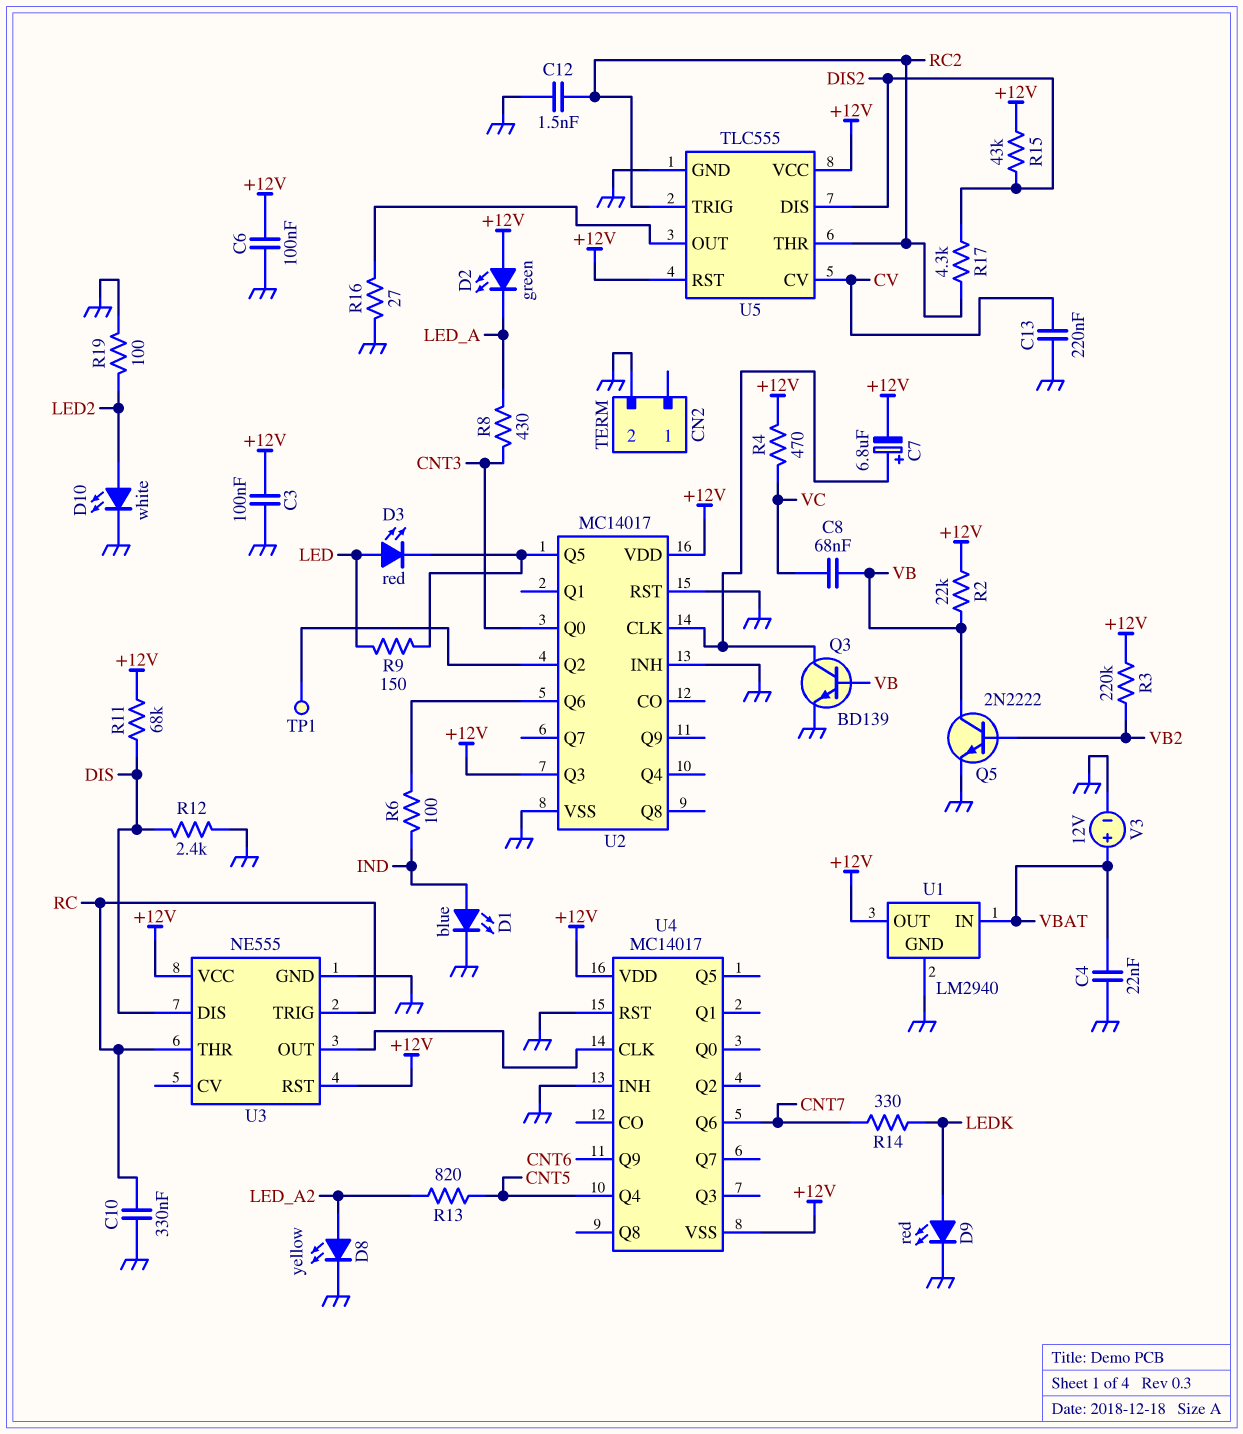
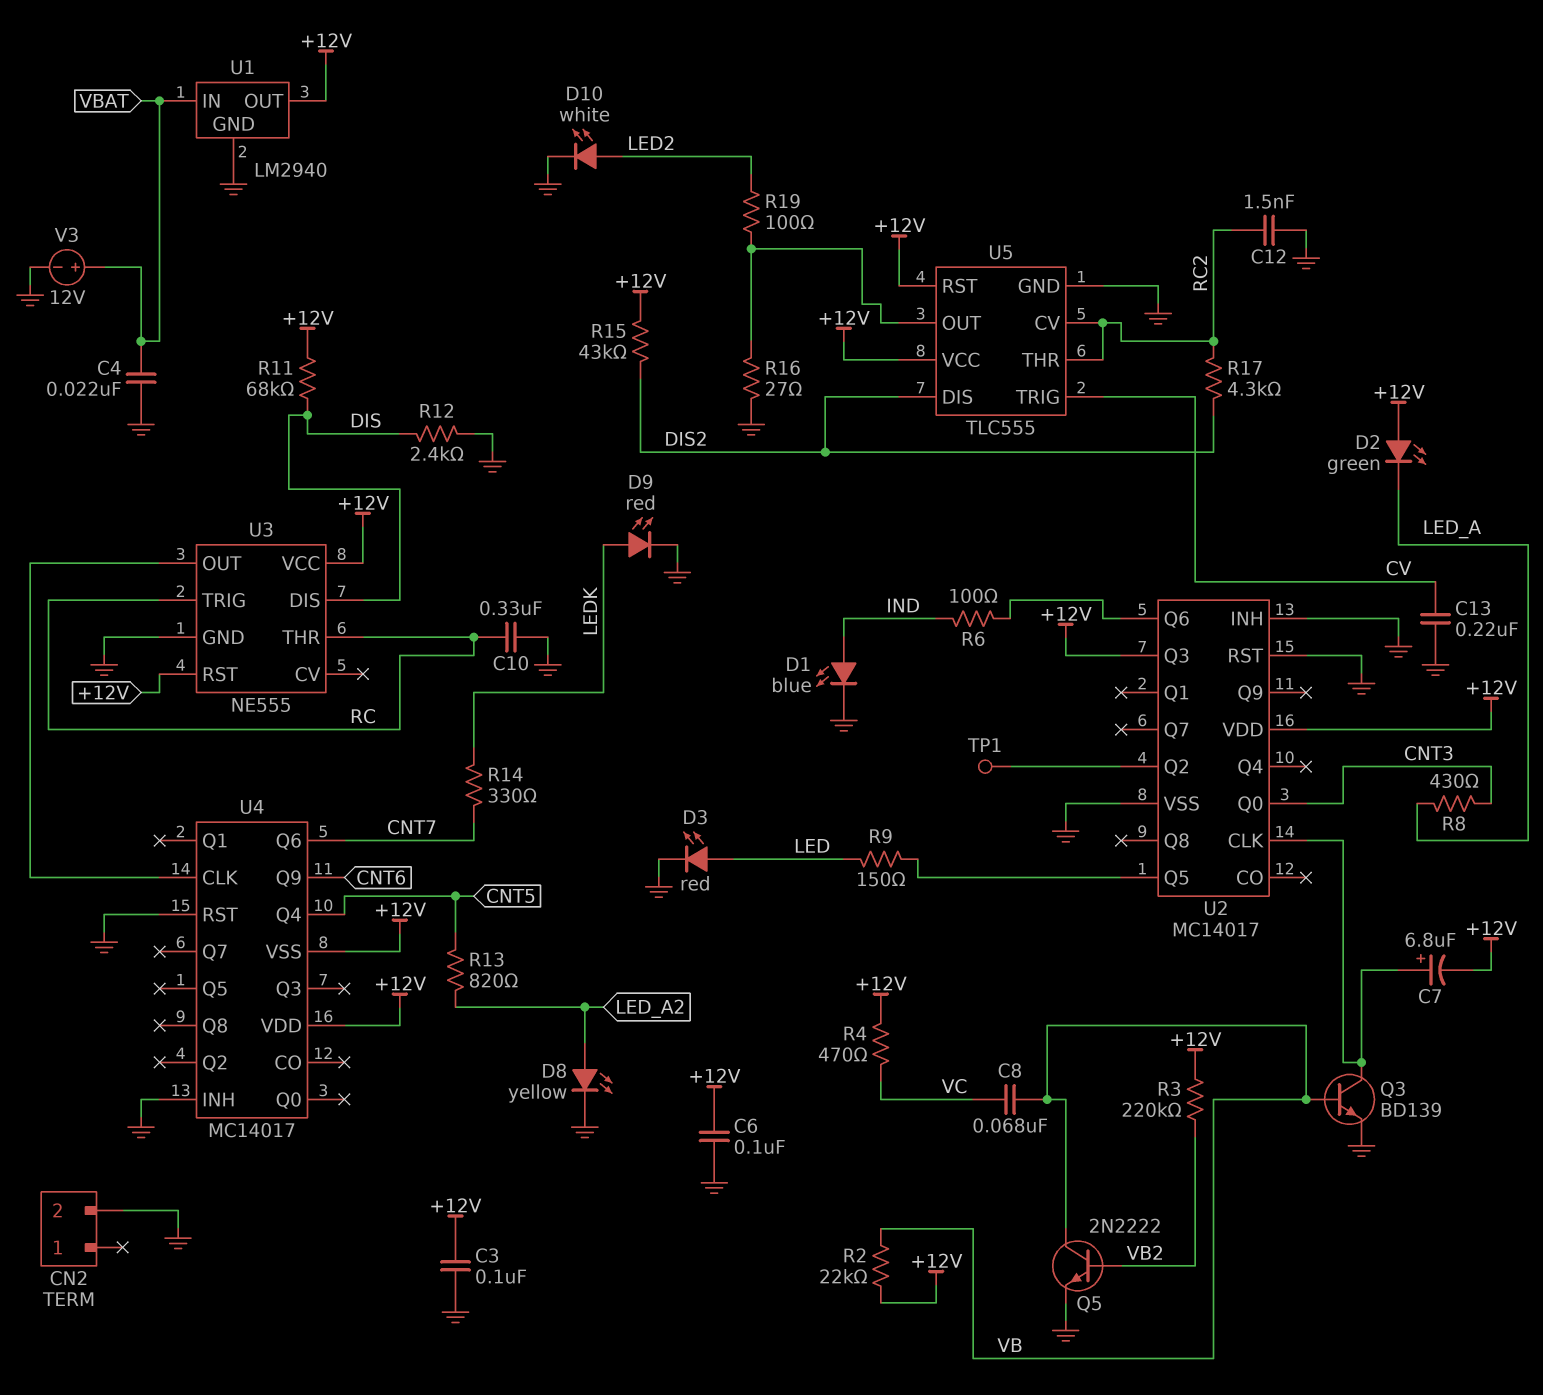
D3: LED red (A LED, K U2/Q5) -> LED red (A LED, K GND)
R19: 100 (GND, LED2) -> 100 (LED2, U5/OUT)
U5 pin CV: CV -> RC2
U5 pin TRIG: RC2 -> CV

